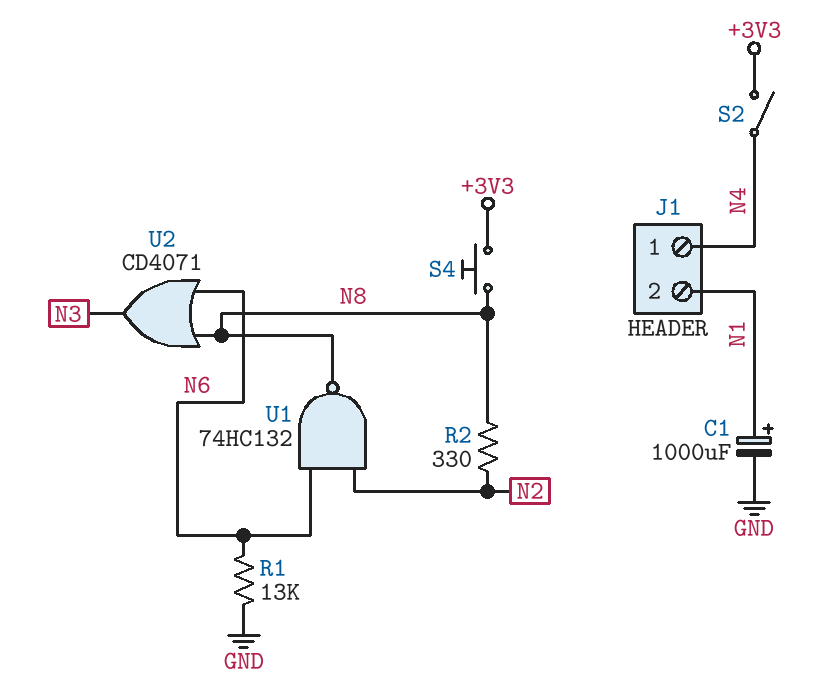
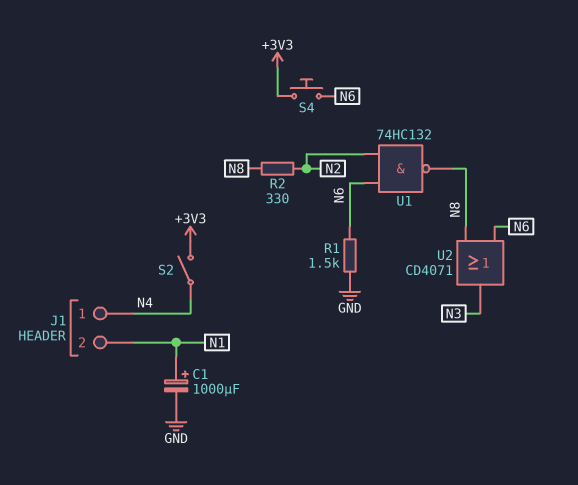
R1: 13k (GND, N6) -> 1.5k (GND, N6)
S4: button (+3V3, N8) -> button (+3V3, N6)

